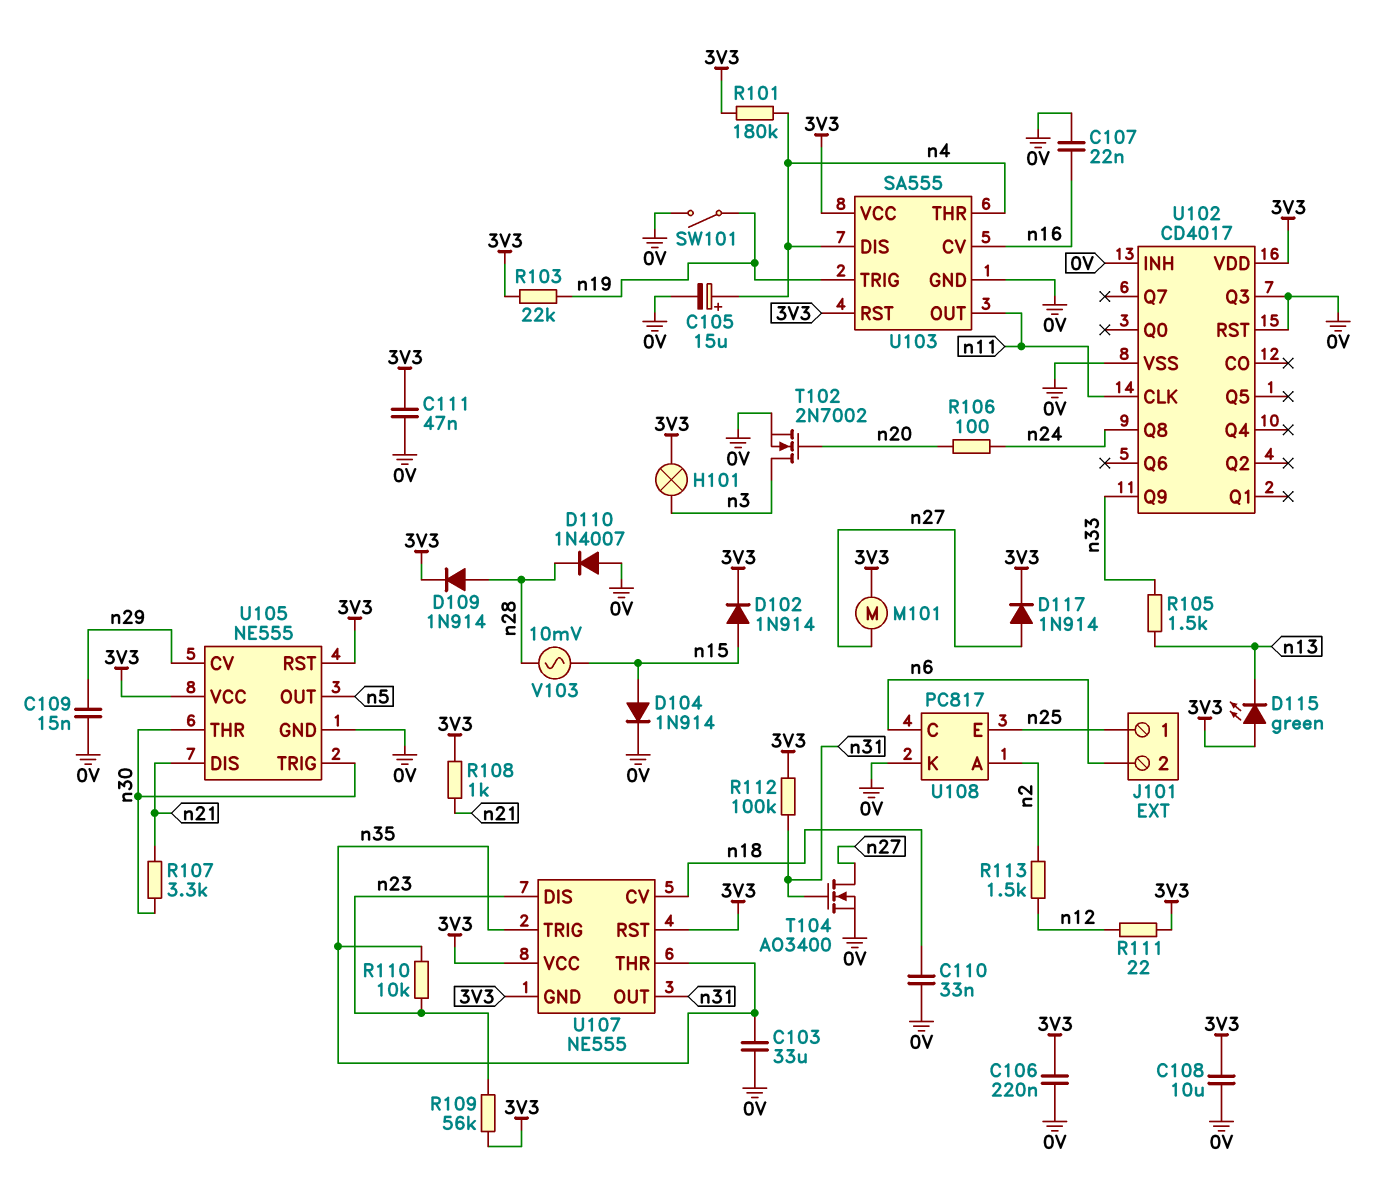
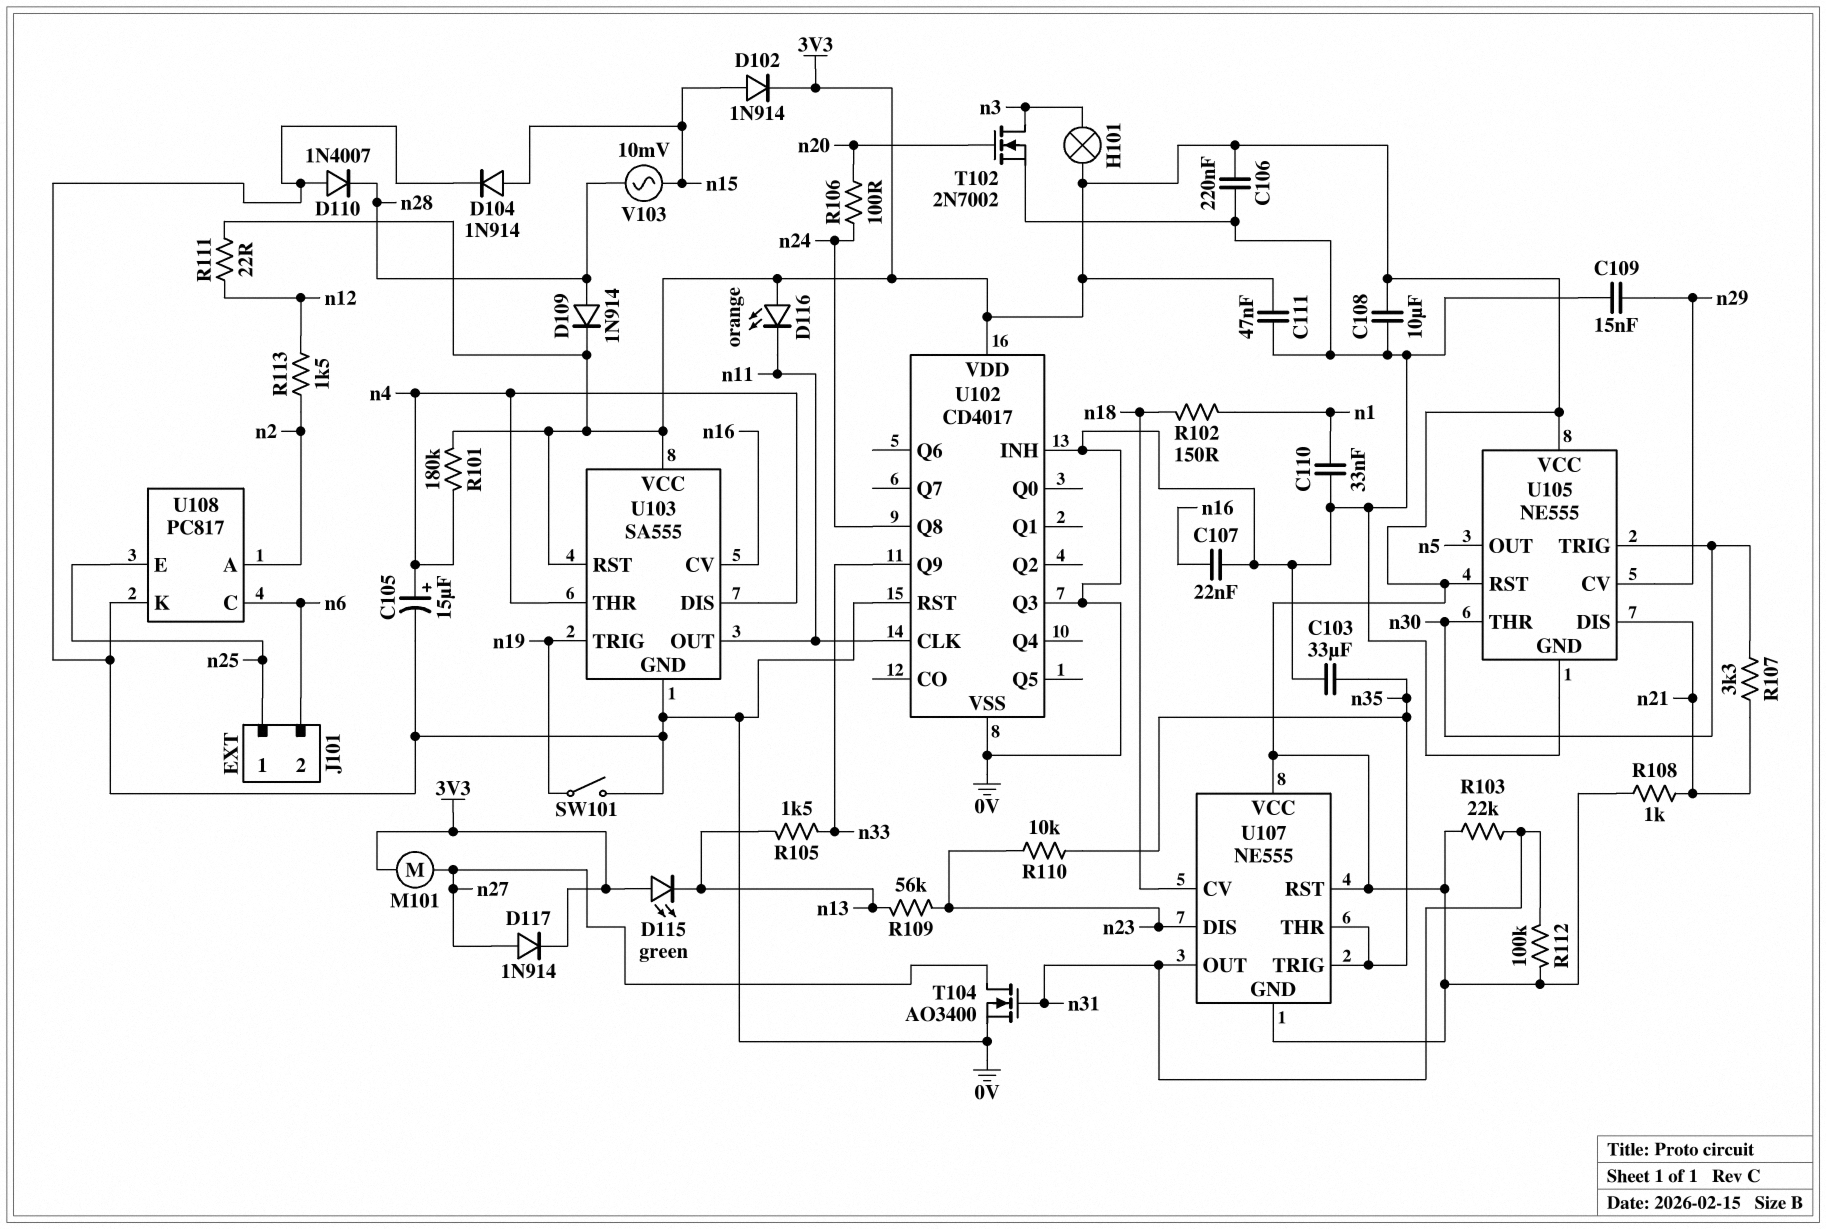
C110: 33nF (0V, n18) -> 33nF (0V, n1)
D116: none -> LED orange (A 3V3, K n11)
R102: none -> 150 (n1, n18)
R103: 22k (3V3, n19) -> 22k (3V3, n31)
R109: 56k (3V3, n23) -> 56k (n13, n23)

